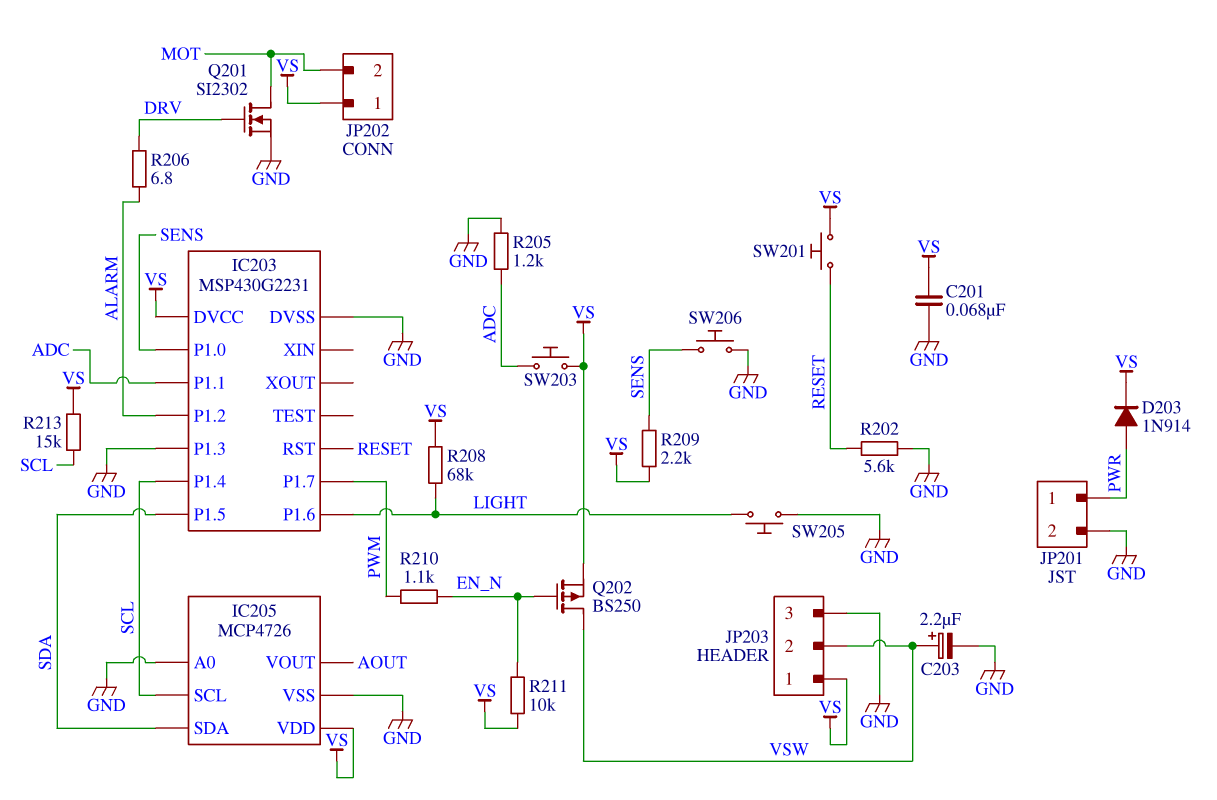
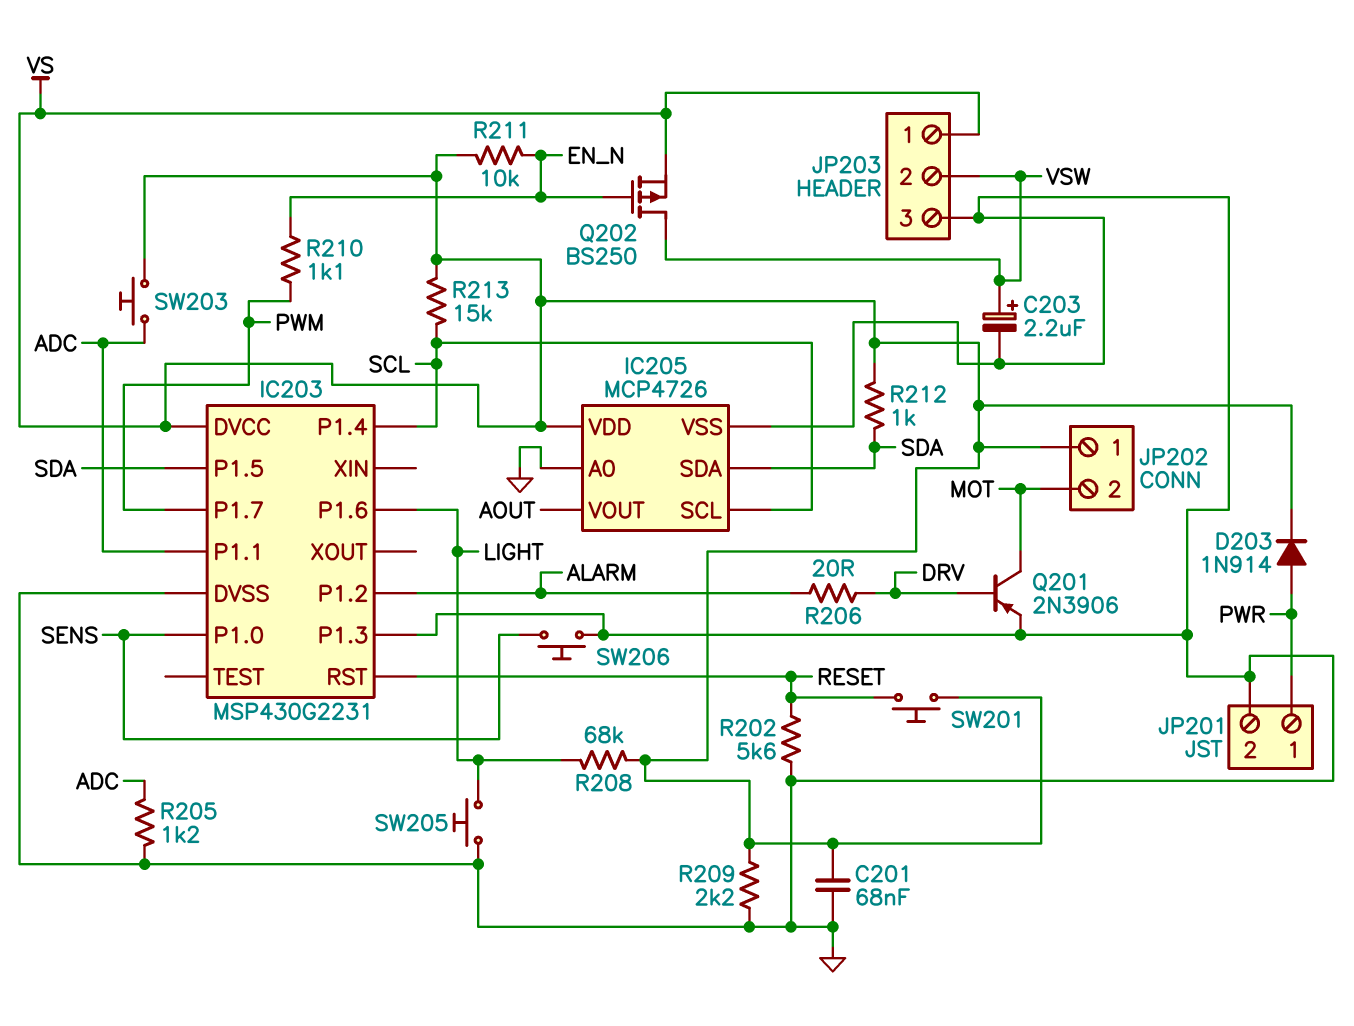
Q201: NMOS SI2302 (G DRV, D MOT, S GND) -> PNP 2N3906 (B DRV, C MOT, E GND)
R206: 6.8 (ALARM, DRV) -> 20 (ALARM, DRV)
R209: 2.2k (SENS, VS) -> 2.2k (GND, VS)
R212: none -> 1k (SDA, VS)

